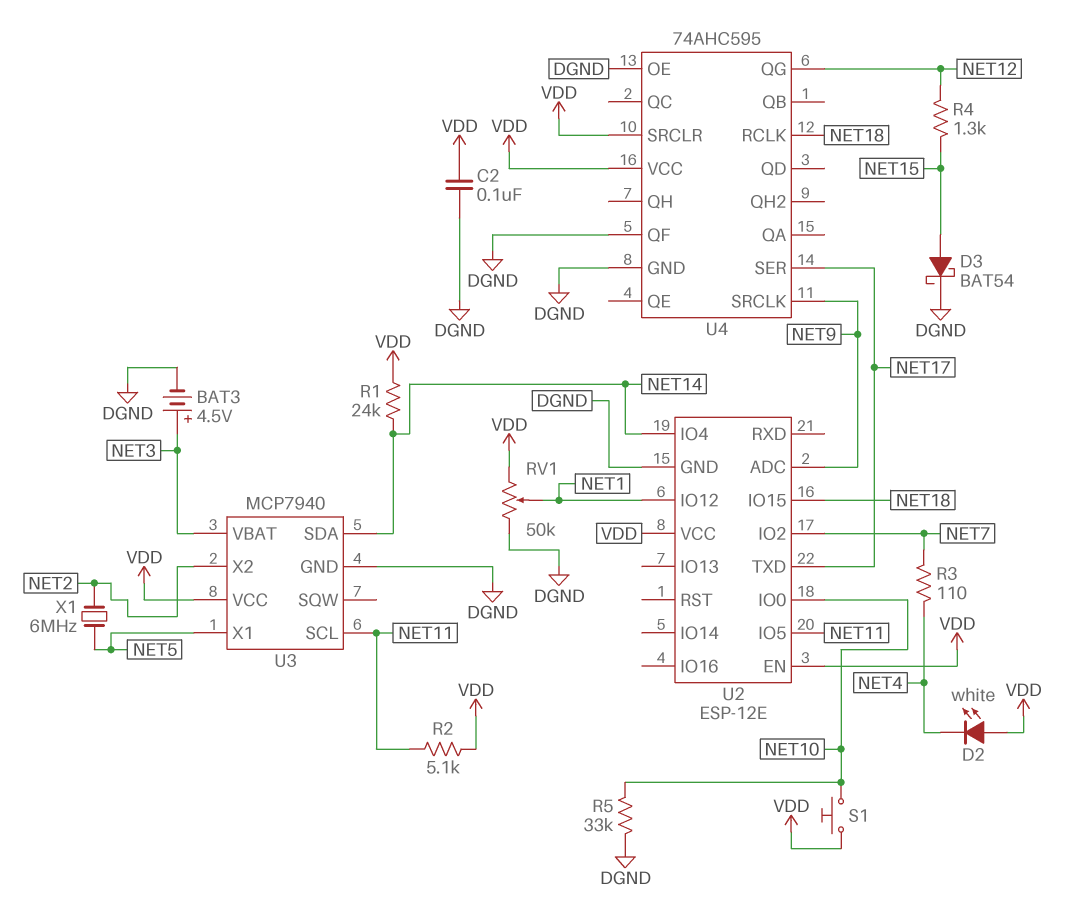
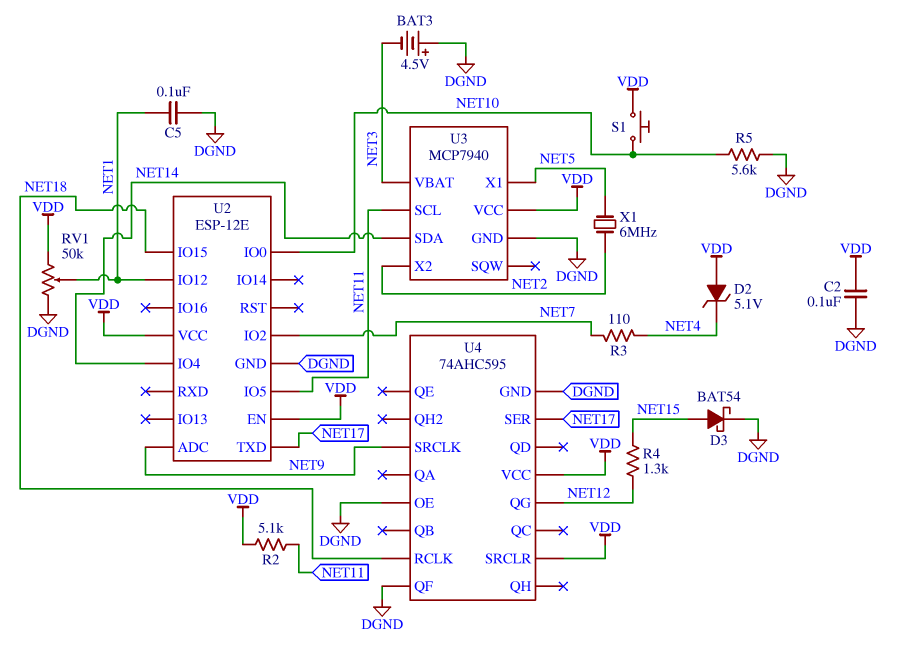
BAT3: 4.5V (plus NET3, minus DGND) -> 4.5V (plus DGND, minus NET3)
C5: none -> 100nF (DGND, NET1)
D2: LED white (A VDD, K NET4) -> zener 5.1V (A VDD, K NET4)
R1: 24k (NET14, VDD) -> none
R5: 33k (DGND, NET10) -> 5.6k (DGND, NET10)

